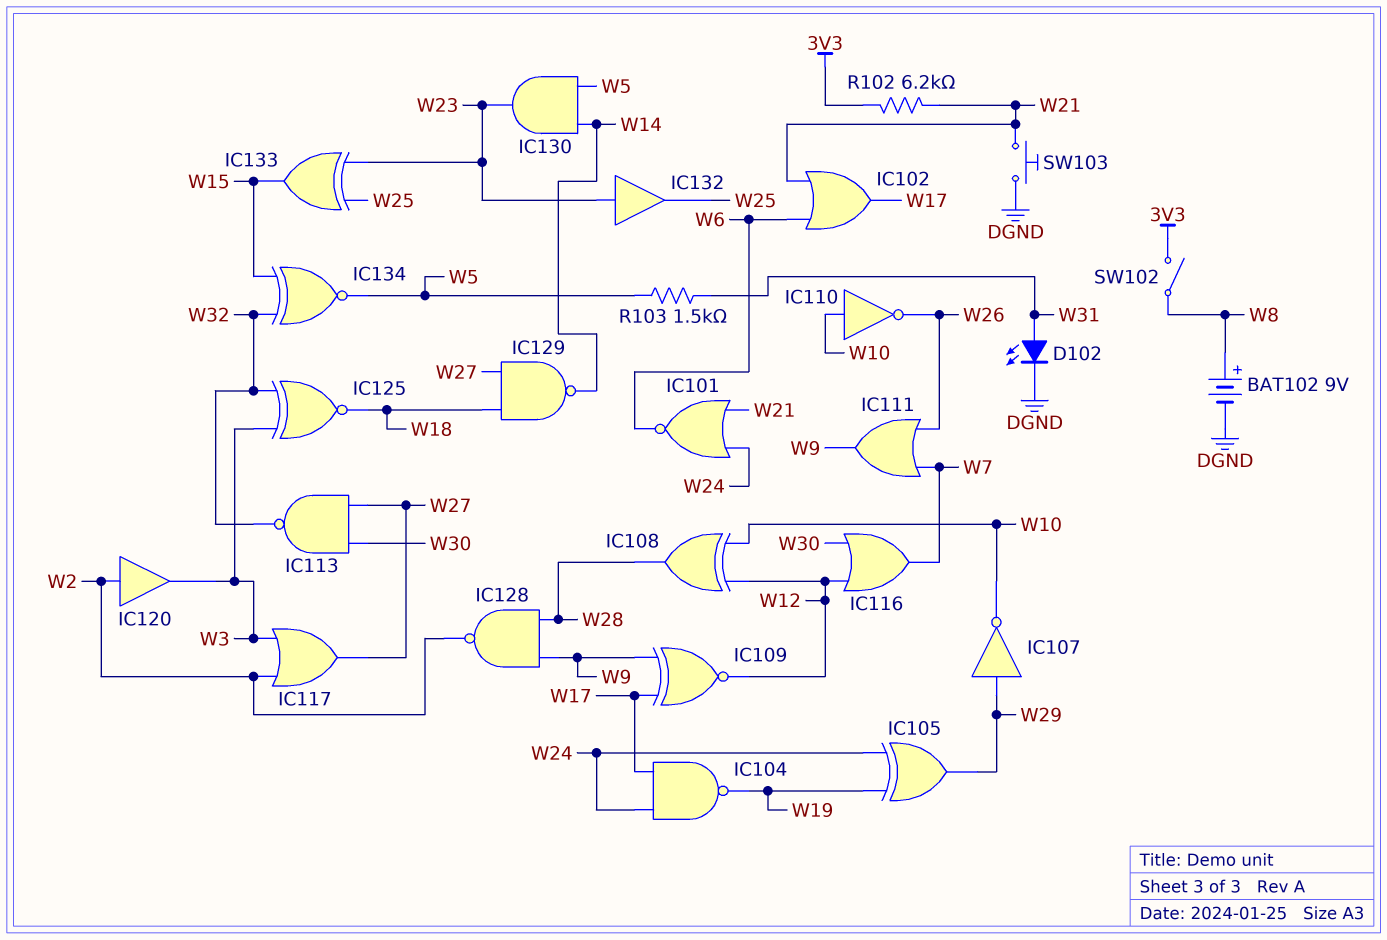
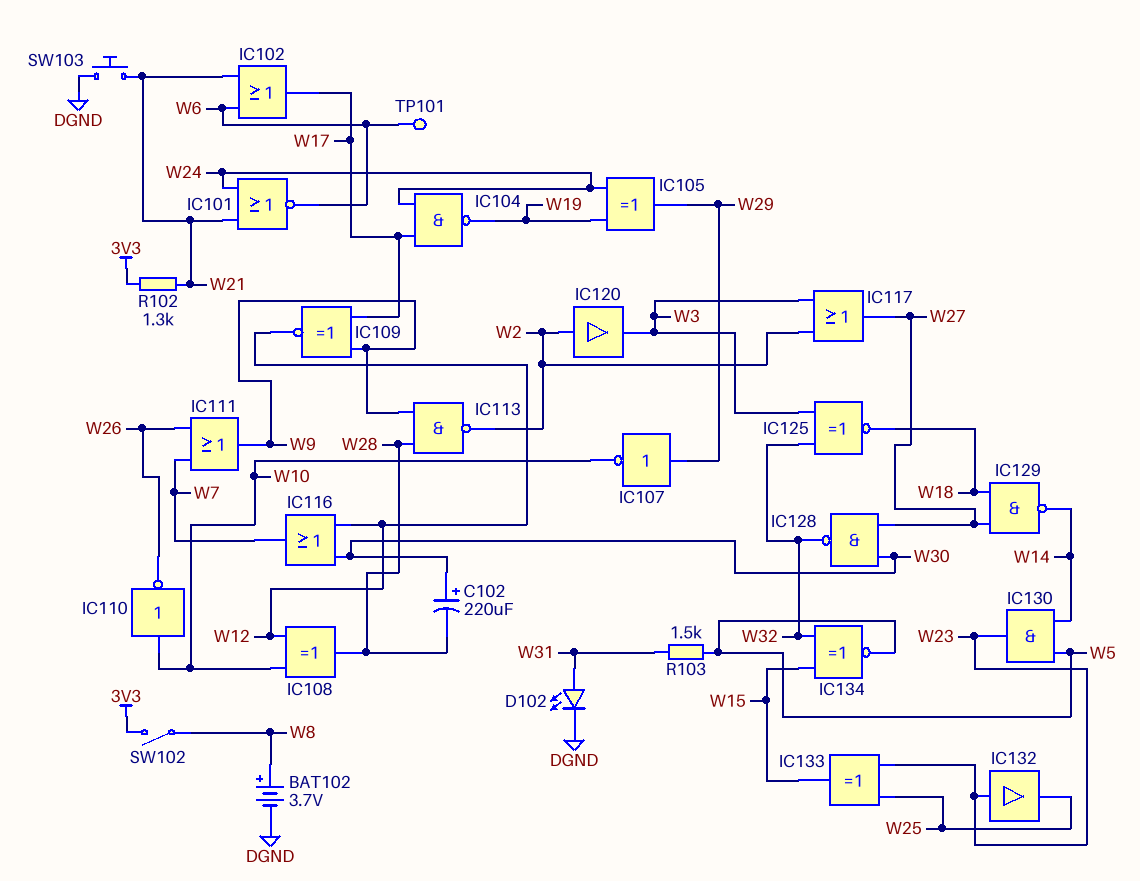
BAT102: 9V (plus W8, minus DGND) -> 3.7V (plus W8, minus DGND)
C102: none -> 220uF (plus W30, minus W28)
IC113: NAND (in W27, in W30, out W32) -> NAND (in W9, in W28, out W2)
IC128: NAND (in W9, in W28, out W2) -> NAND (in W27, in W30, out W32)
R102: 6.2k (3V3, W21) -> 1.3k (3V3, W21)
TP101: none -> test point (W6)

